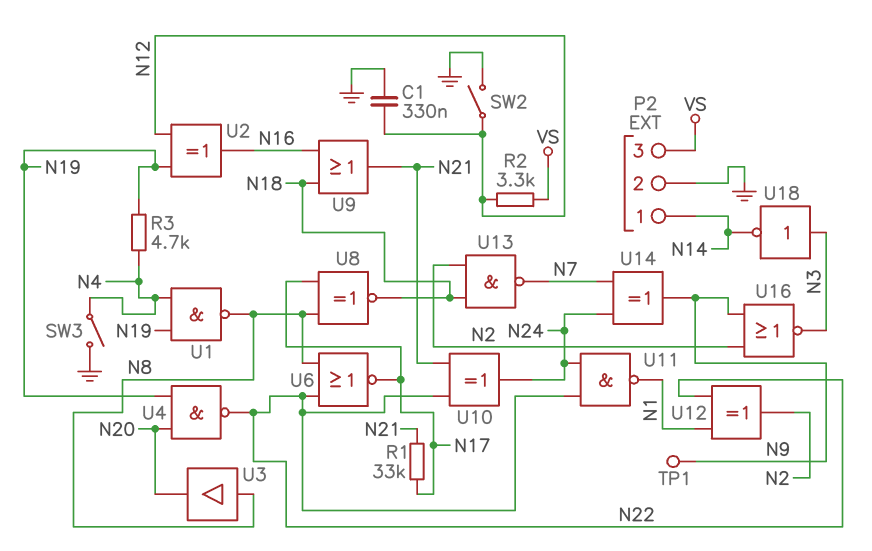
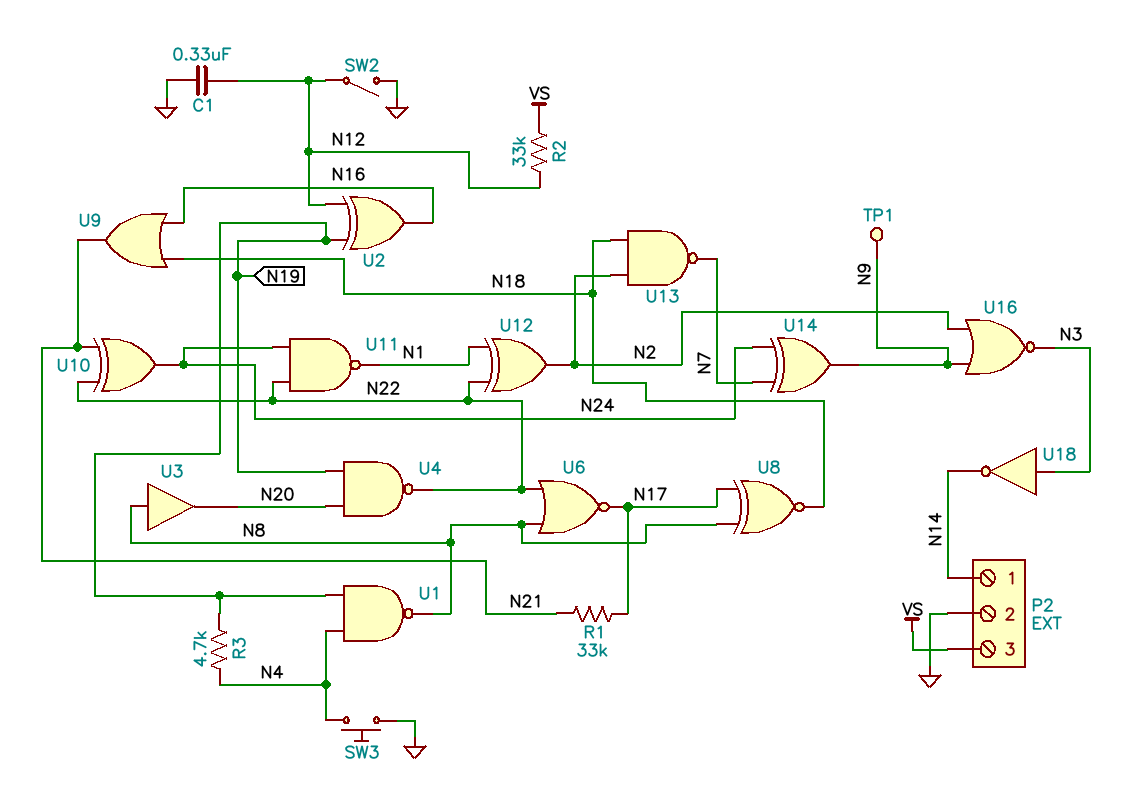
R2: 3.3k (N12, VS) -> 33k (N12, VS)
SW3: switch (GND, N4) -> button (GND, N4)

